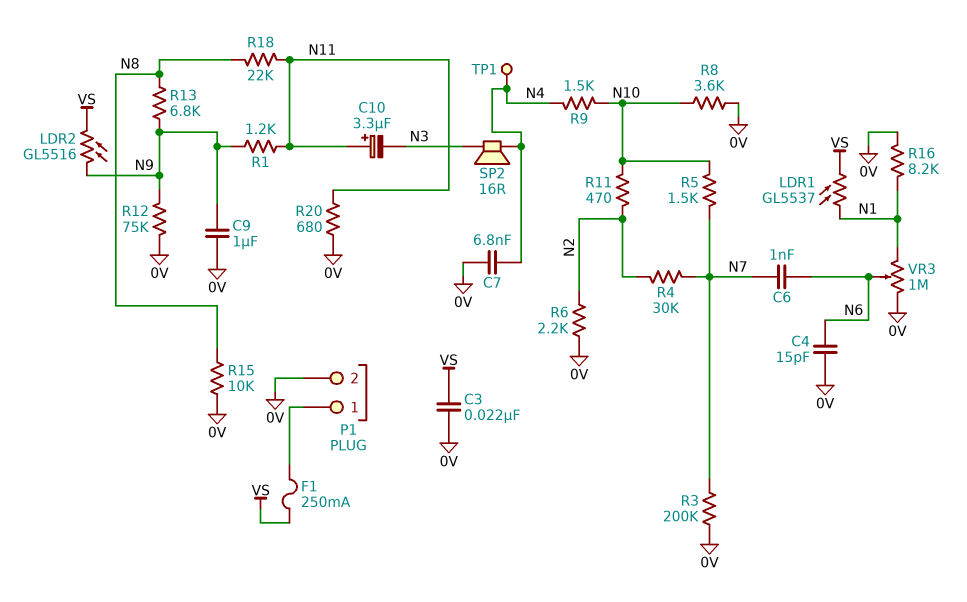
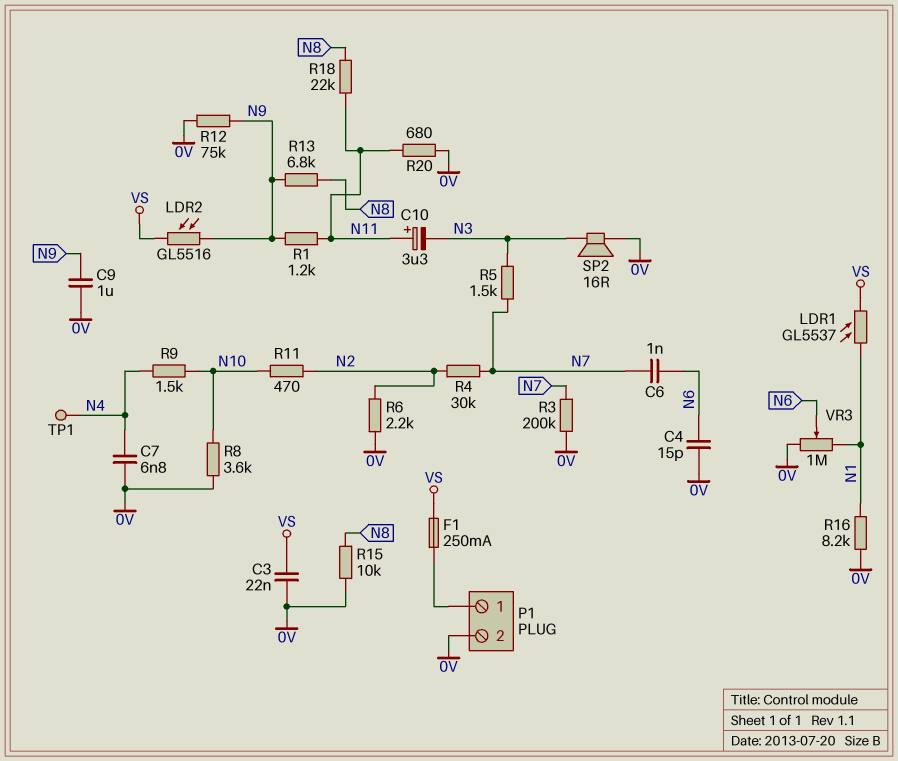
R5: 1.5k (N7, N10) -> 1.5k (N3, N7)
SP2: speaker 16R (N3, N4) -> speaker 16R (0V, N3)

